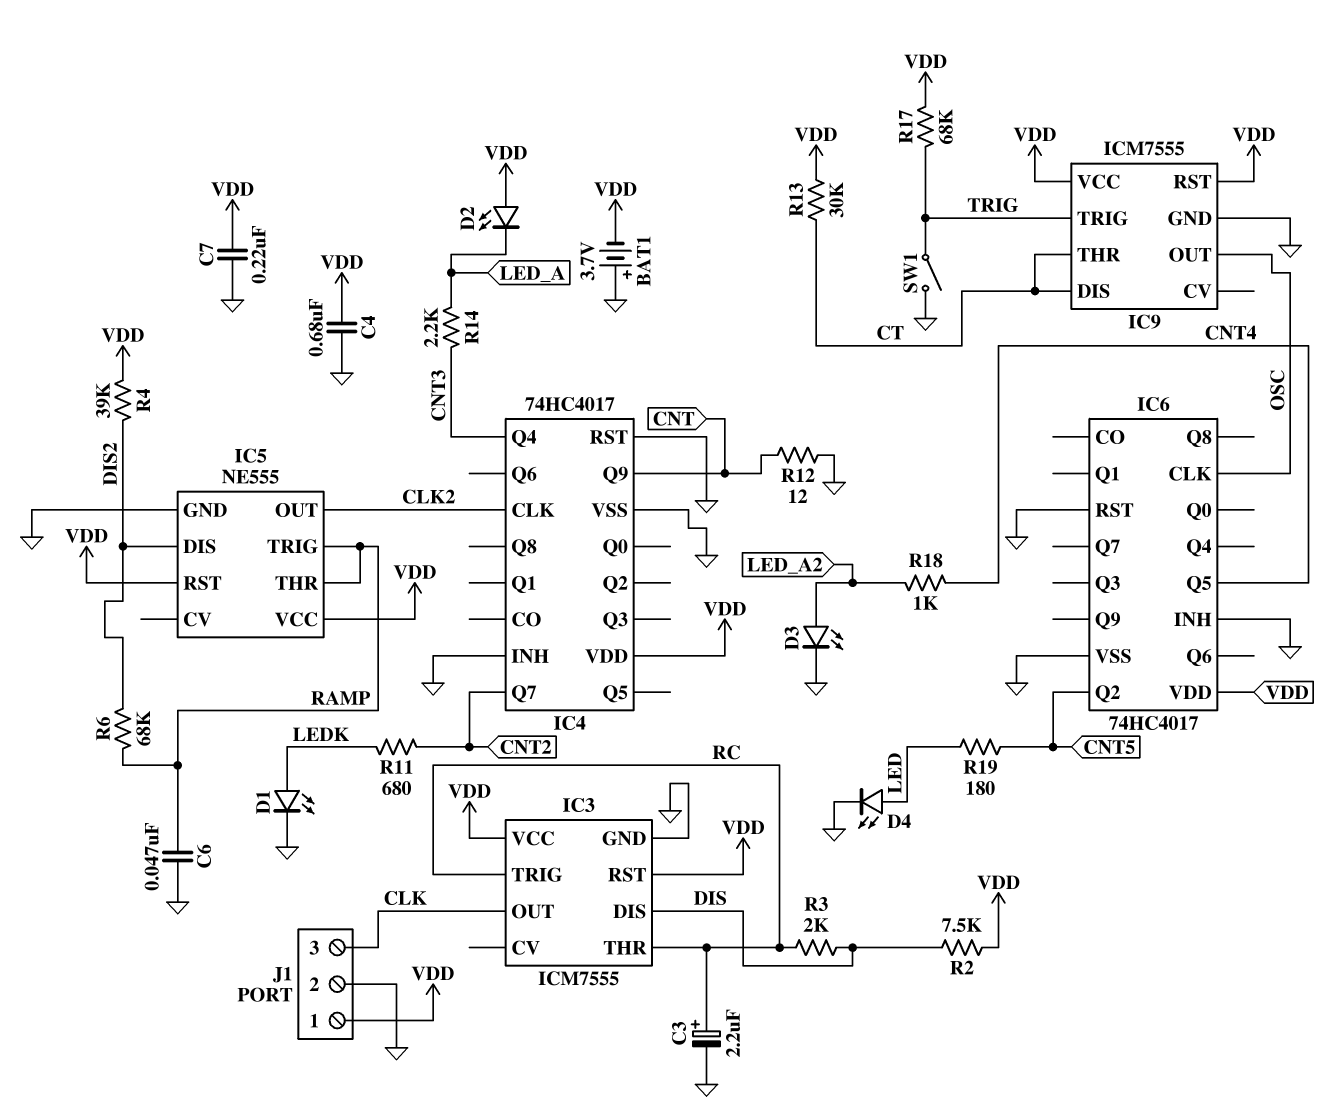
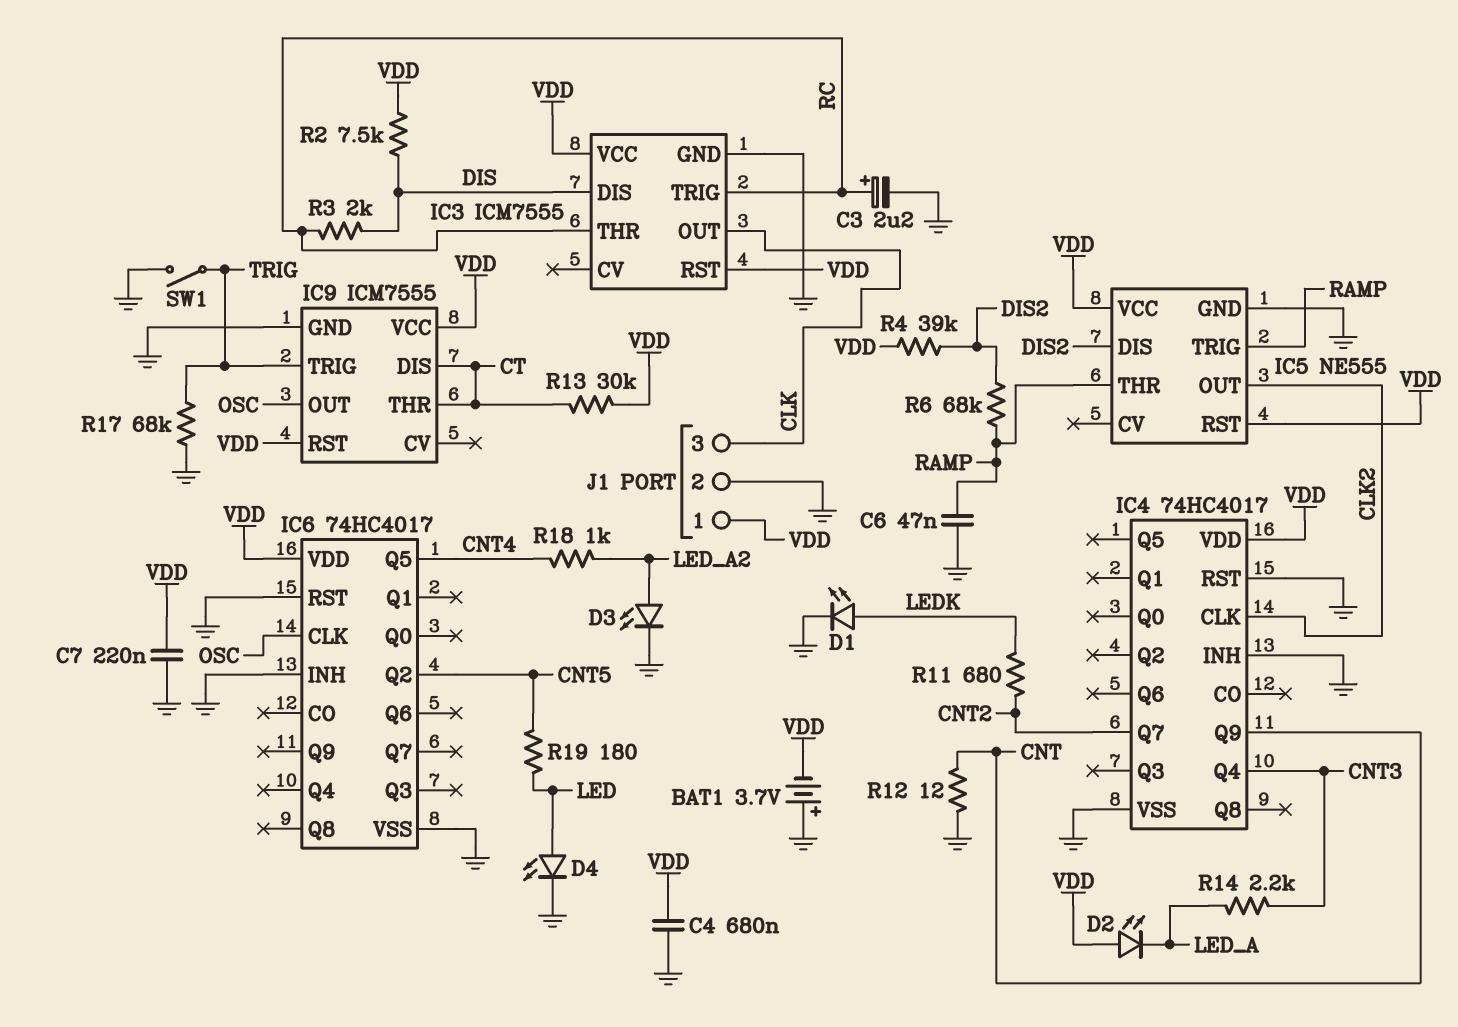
R17: 68k (TRIG, VDD) -> 68k (GND, TRIG)

